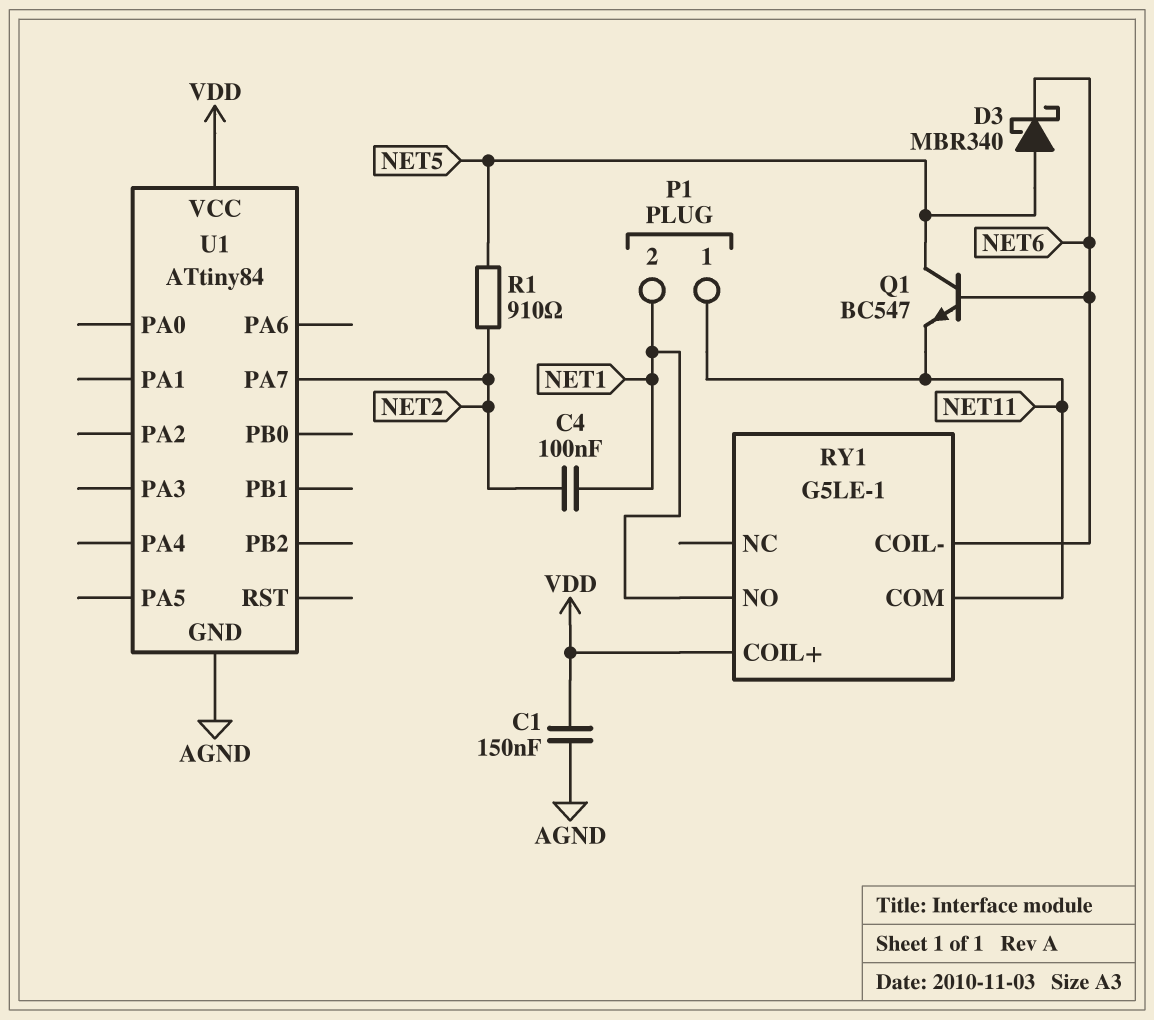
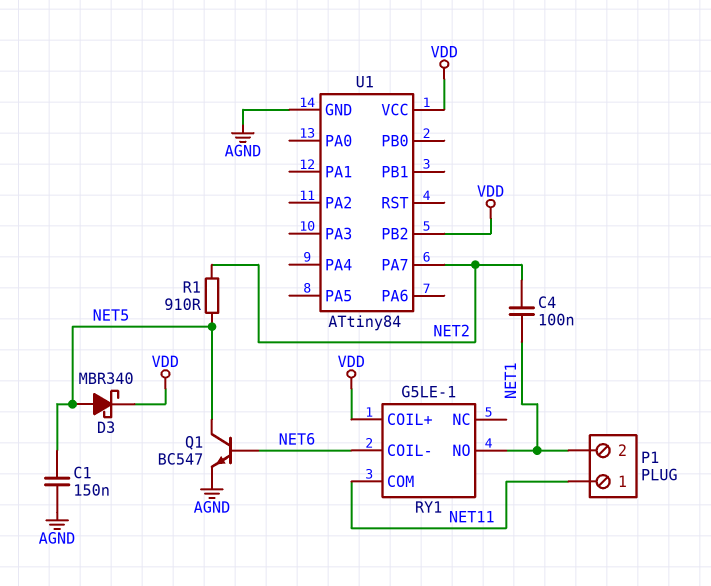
C1: 150nF (AGND, VDD) -> 150nF (AGND, NET5)
D3: schottky MBR340 (A NET5, K NET6) -> schottky MBR340 (A NET5, K VDD)
Q1: NPN BC547 (B NET6, C NET5, E NET11) -> NPN BC547 (B NET6, C NET5, E AGND)
U1 pin PB2: none -> VDD

